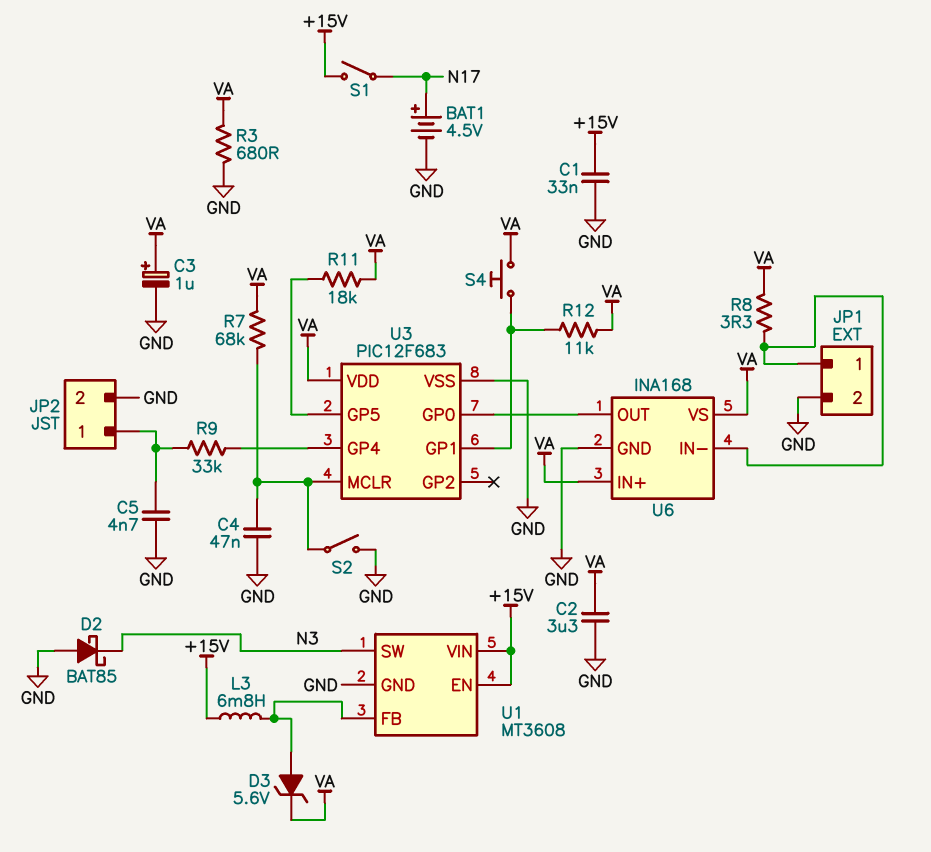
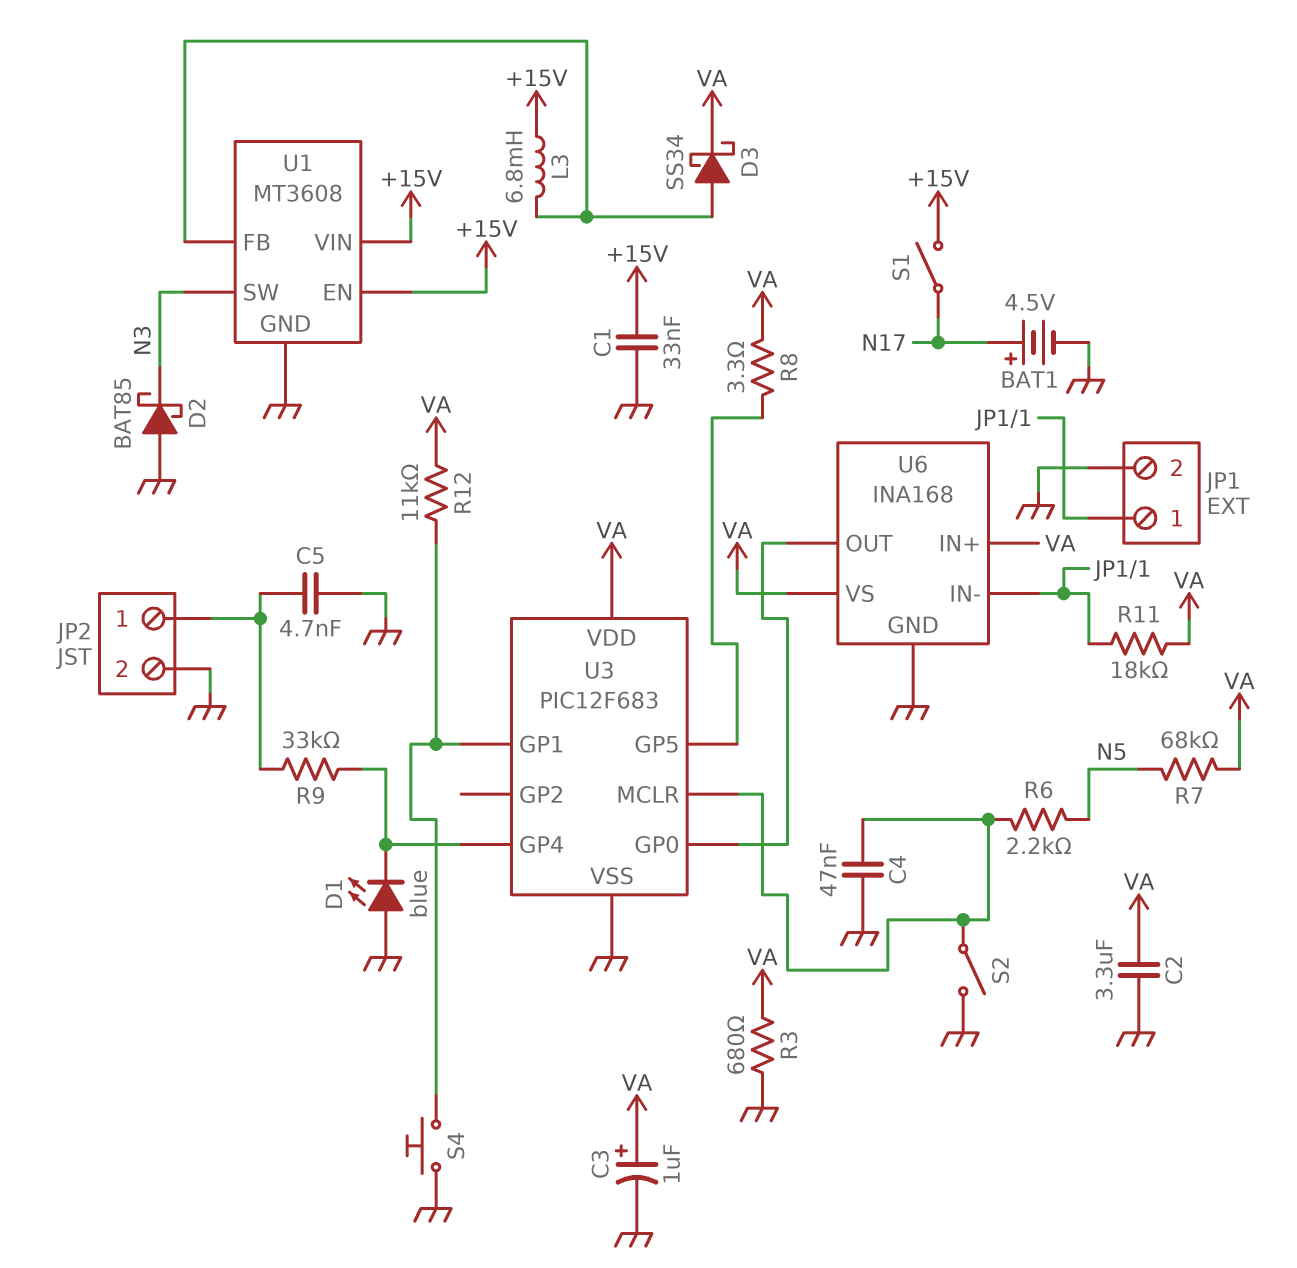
D1: none -> LED blue (A GND, K U3/GP4)
D3: zener 5.6V (A U1/FB, K VA) -> schottky SS34 (A U1/FB, K VA)
R6: none -> 2.2k (N5, U3/MCLR)
R7: 68k (U3/MCLR, VA) -> 68k (N5, VA)
R8: 3.3 (JP1/1, VA) -> 3.3 (U3/GP5, VA)
R11: 18k (U3/GP5, VA) -> 18k (JP1/1, VA)
S4: button (U3/GP1, VA) -> button (GND, U3/GP1)

